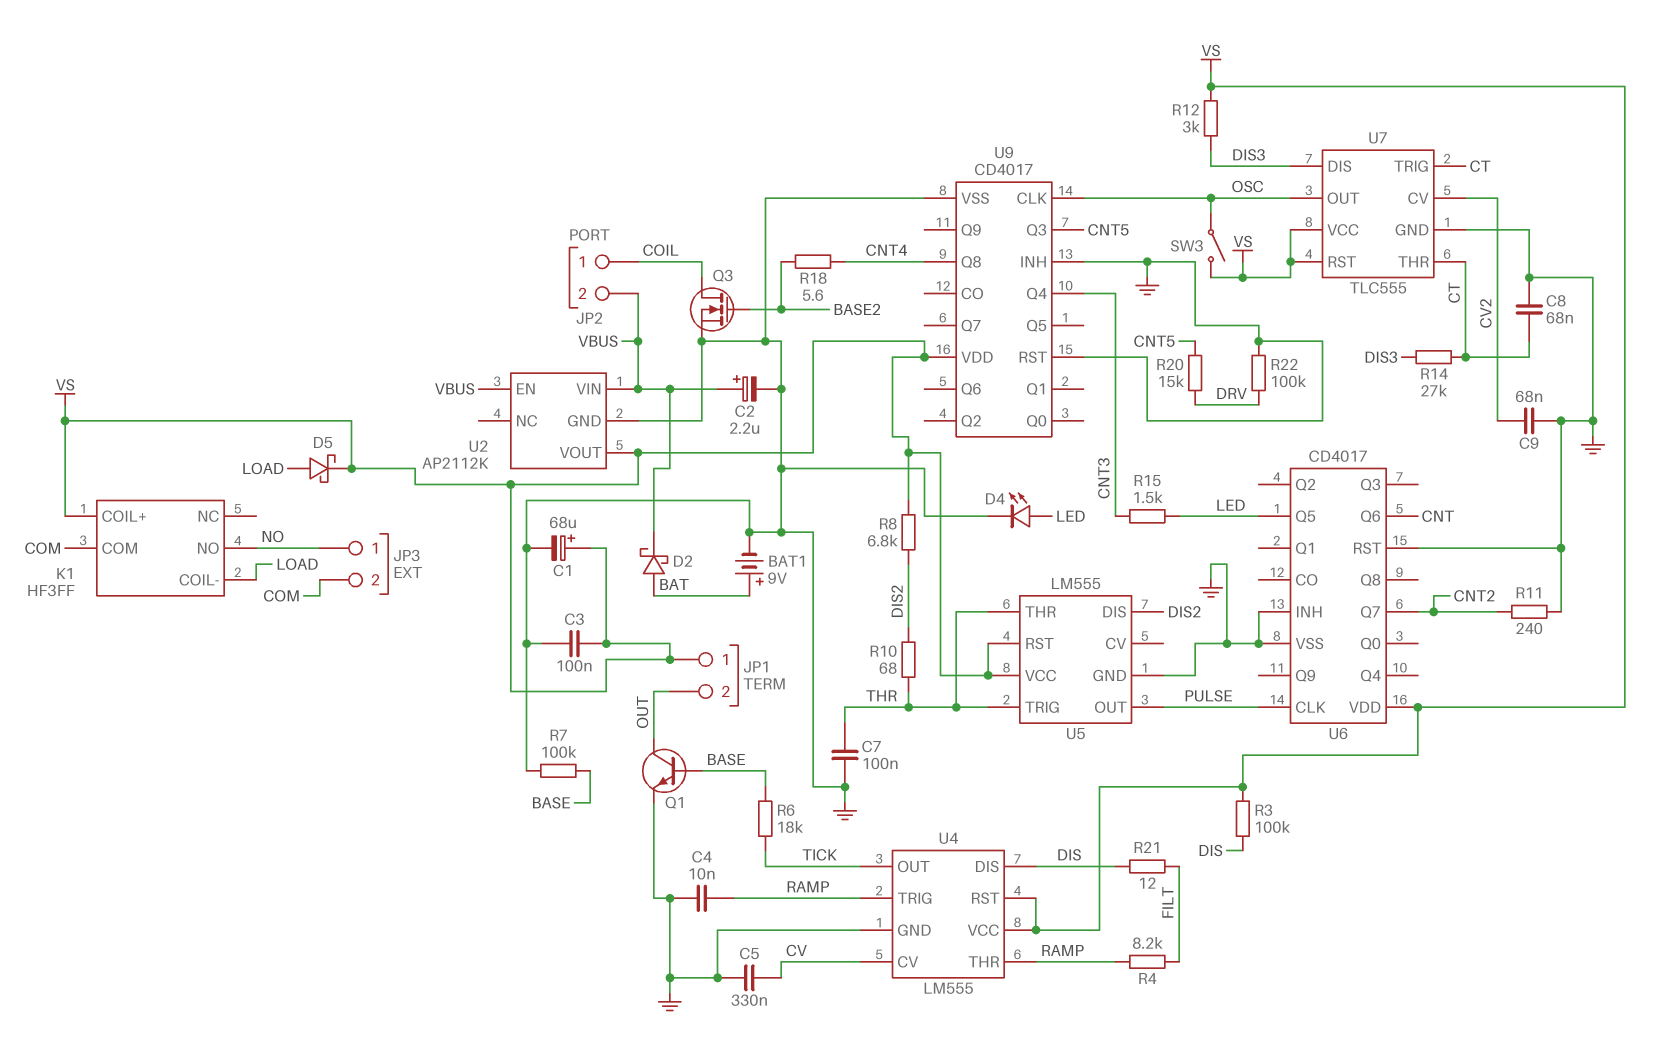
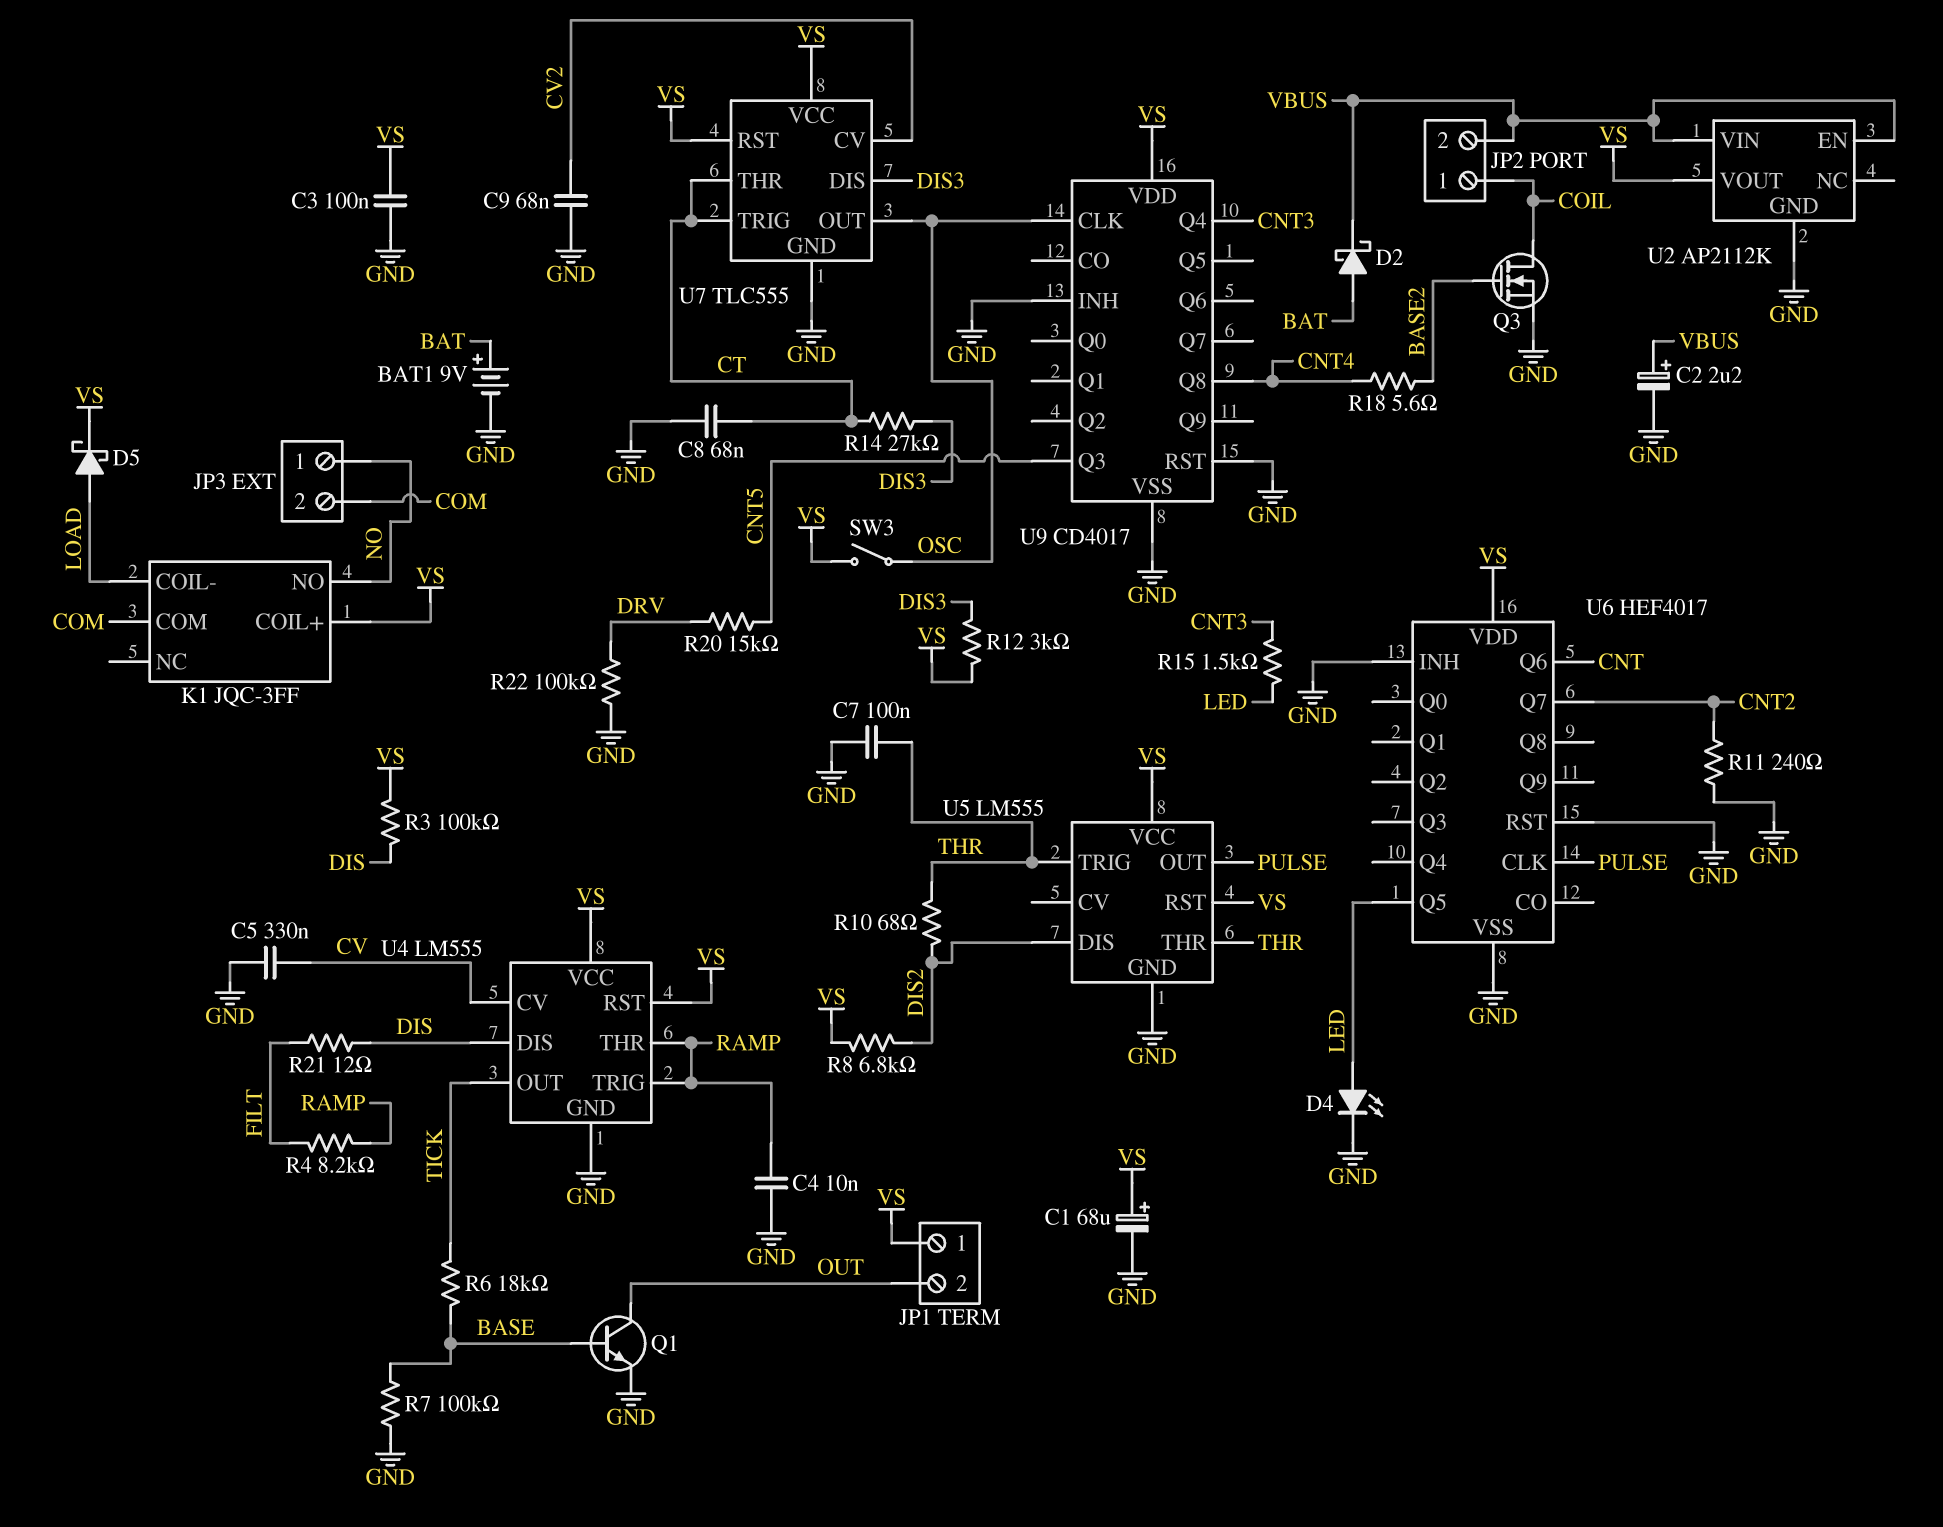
K1: HF3FF -> JQC-3FF
U6: CD4017 -> HEF4017

